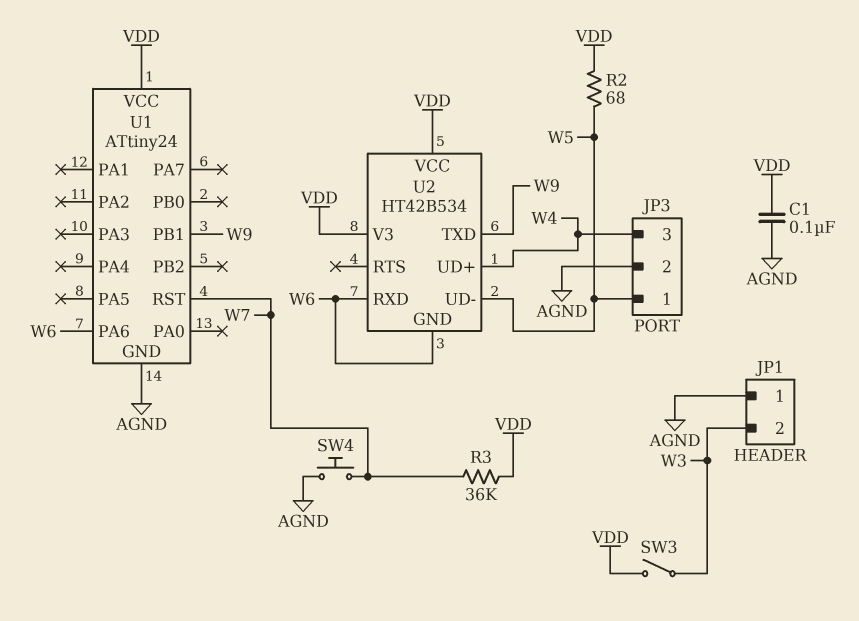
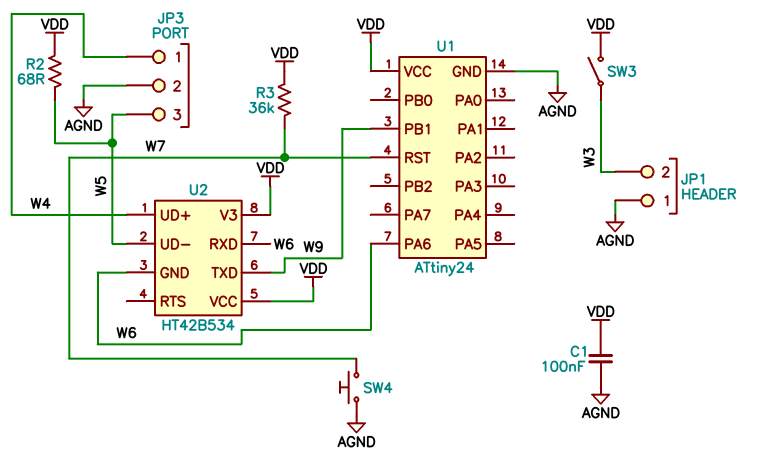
JP3 pin 1: W5 -> W4
JP3 pin 3: W4 -> W5

